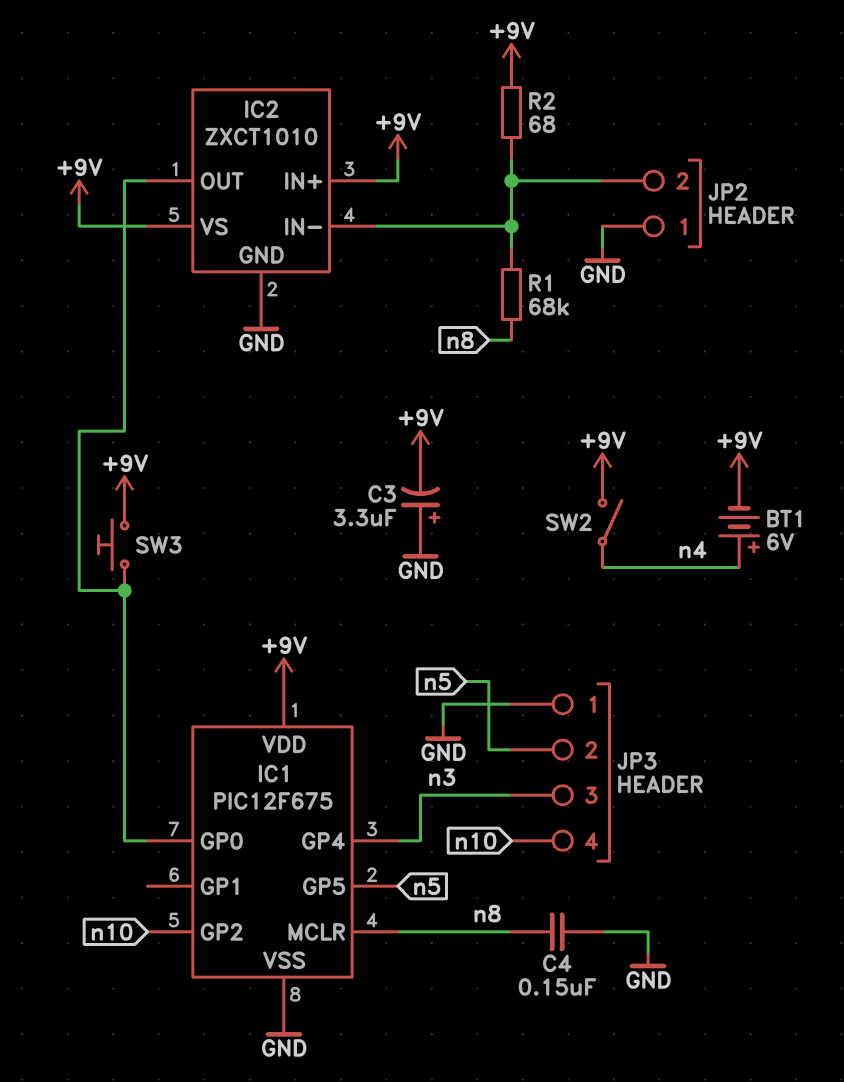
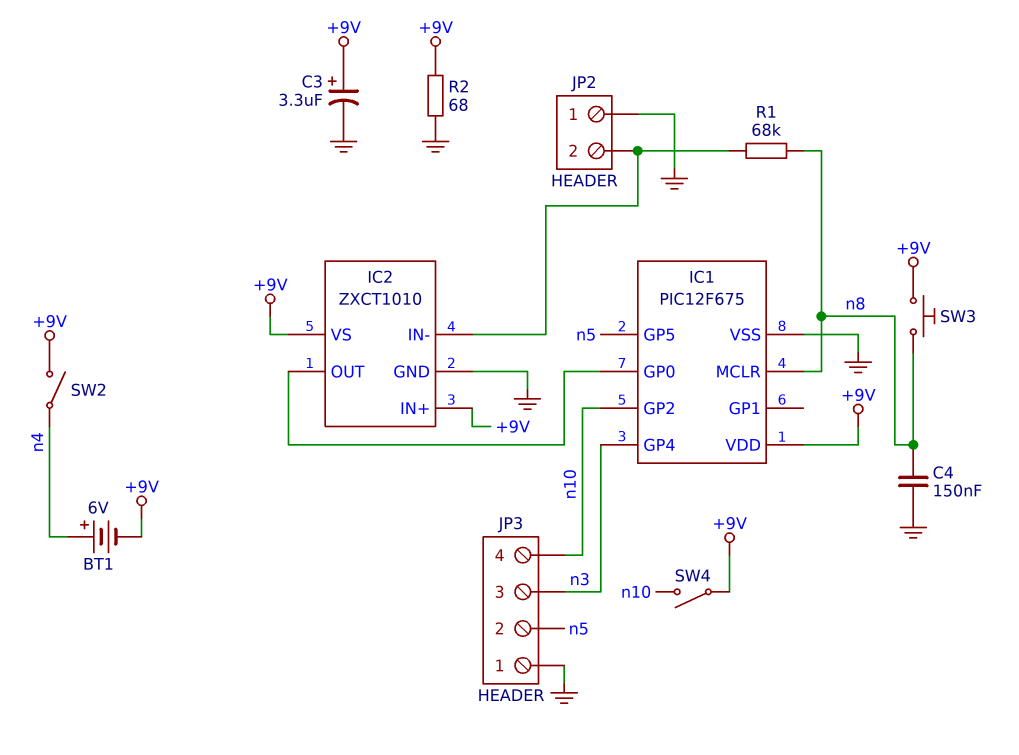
C3: 3.3uF (plus GND, minus +9V) -> 3.3uF (plus +9V, minus GND)
R2: 68 (+9V, IC2/IN-) -> 68 (+9V, GND)
SW3: button (+9V, IC1/GP0) -> button (+9V, n8)
SW4: none -> switch (+9V, n10)

